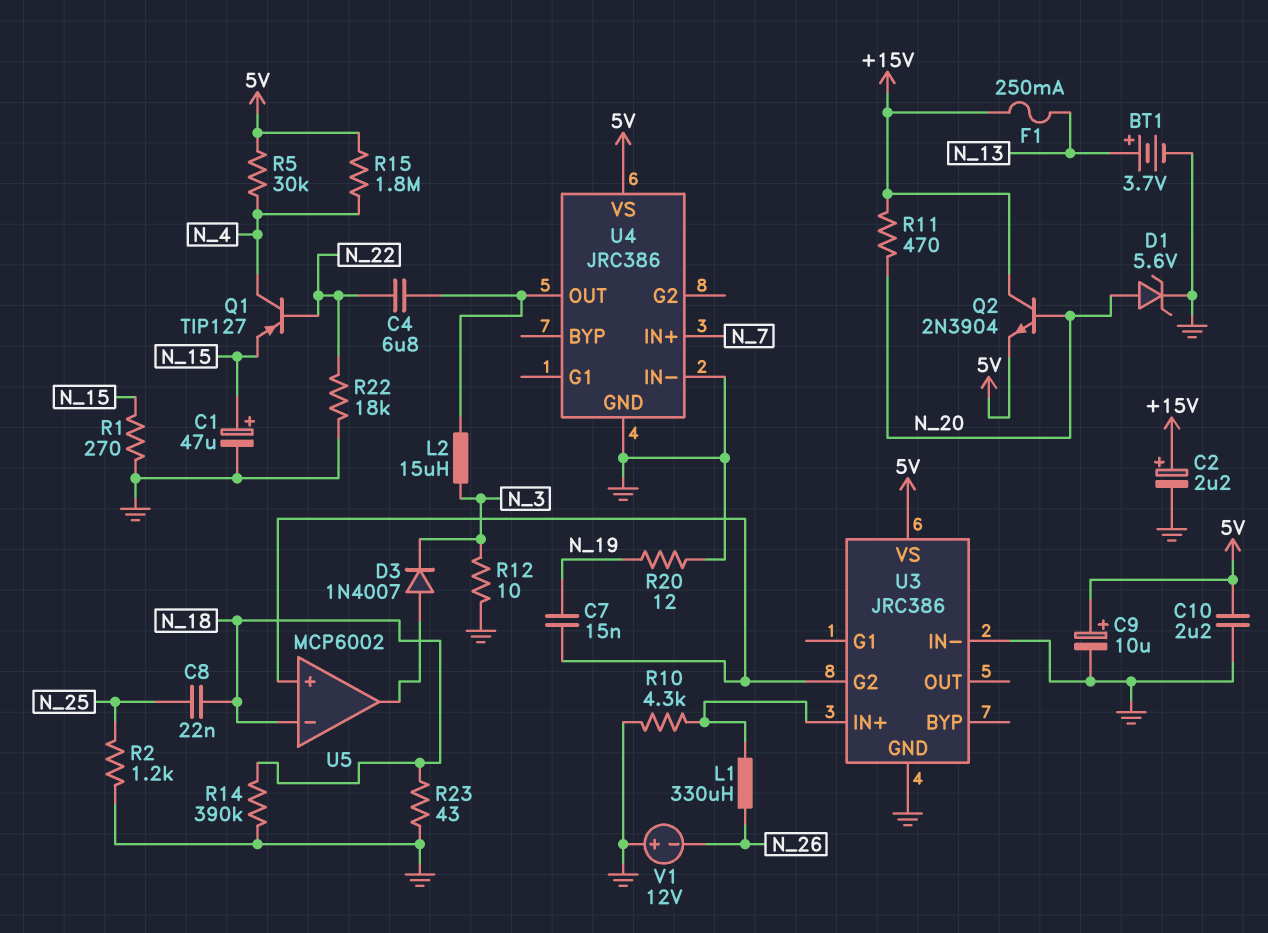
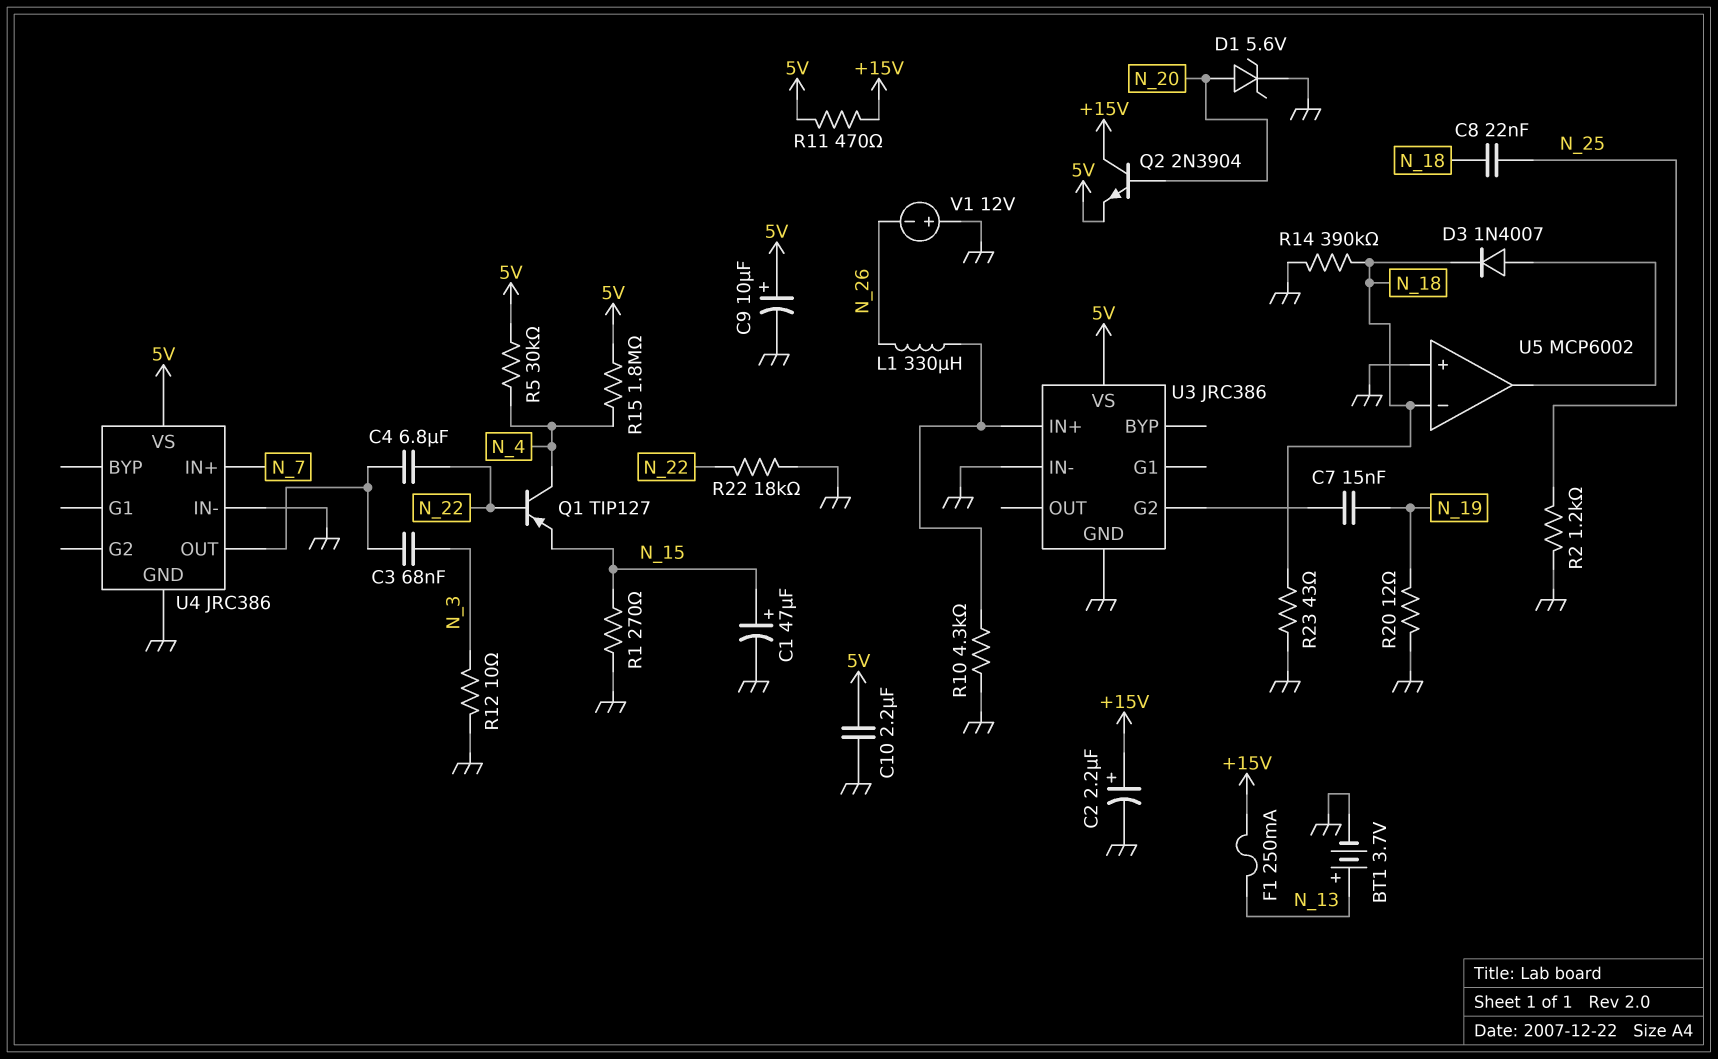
C3: none -> 68nF (N_3, U4/OUT)
D3: diode 1N4007 (A U5/out, K N_3) -> diode 1N4007 (A U5/out, K N_18)
L2: 15uH (N_3, U4/OUT) -> none
R11: 470 (+15V, N_20) -> 470 (+15V, 5V)
U5 pin in+: U3/G2 -> GND

